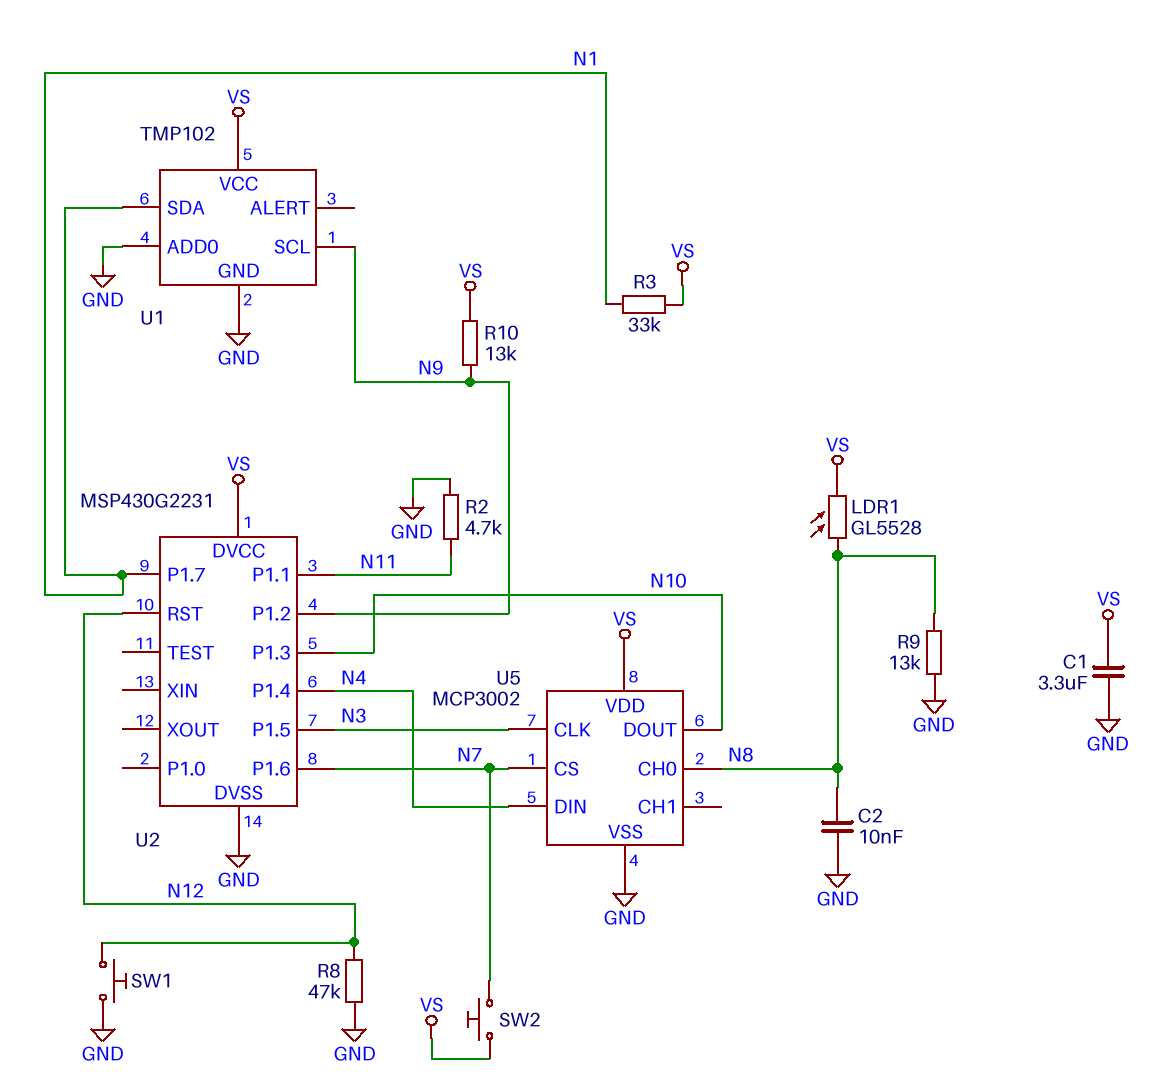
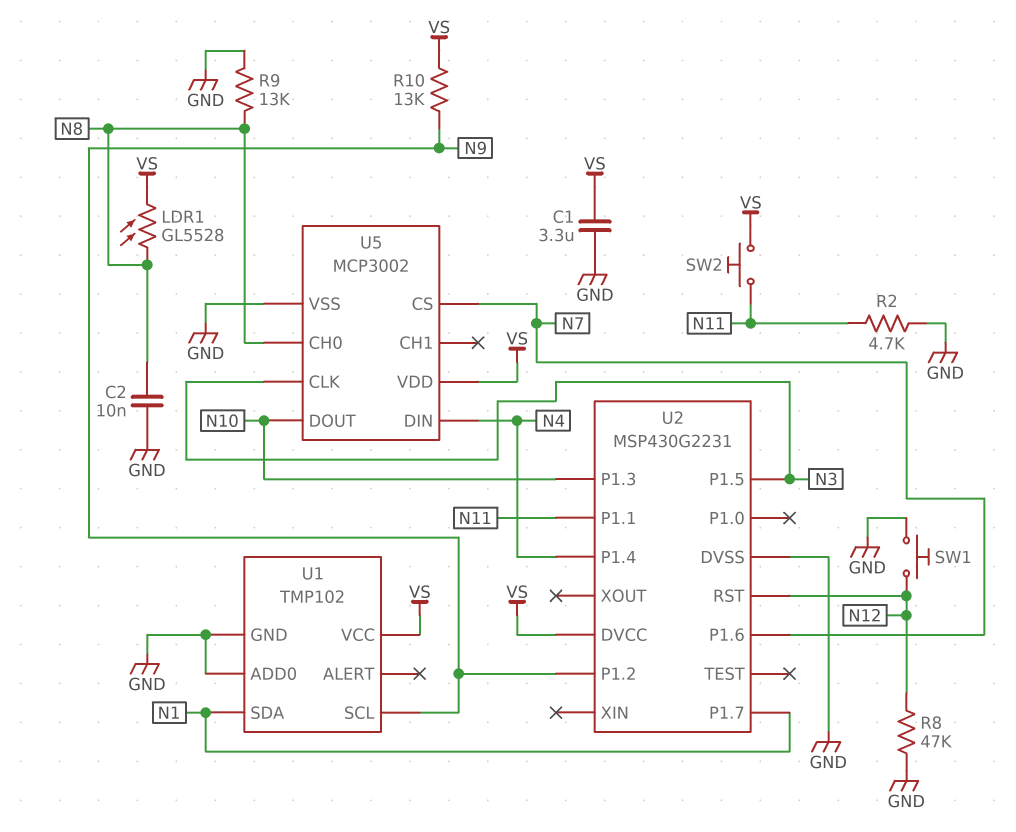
R3: 33k (N1, VS) -> none
SW2: button (N7, VS) -> button (N11, VS)

